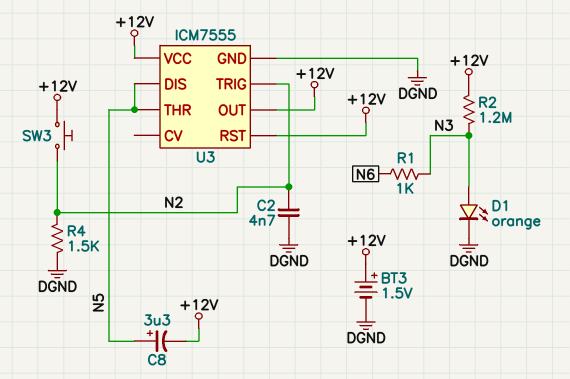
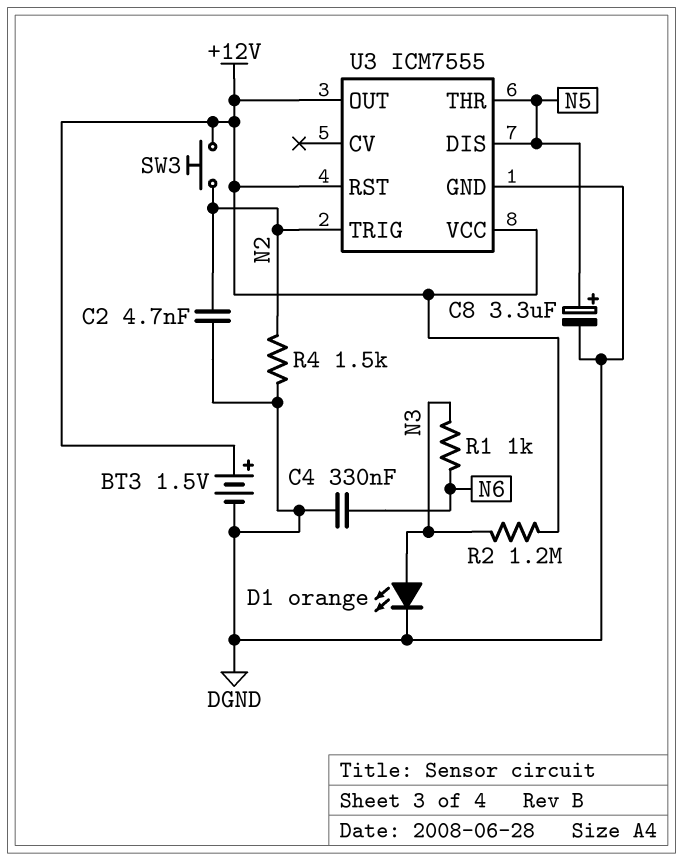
C4: none -> 330nF (DGND, N6)
C8: 3.3uF (plus N5, minus +12V) -> 3.3uF (plus N5, minus DGND)

